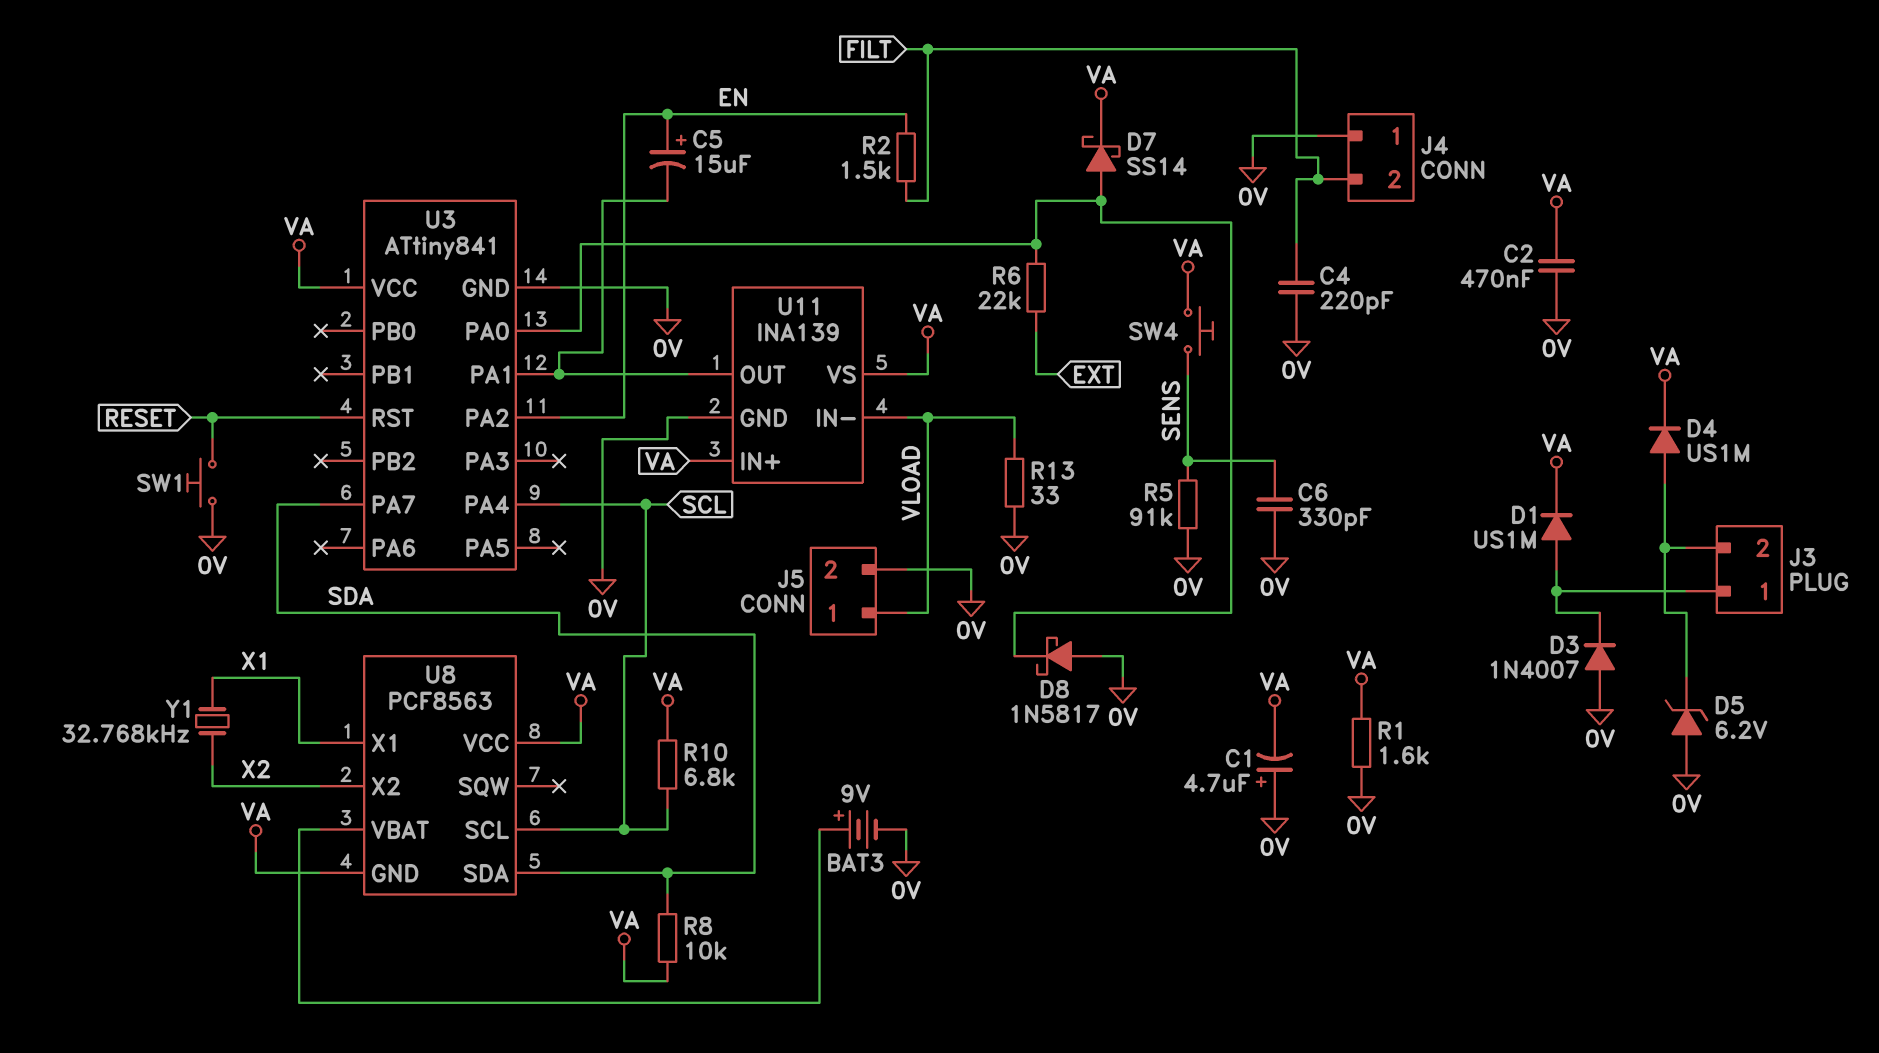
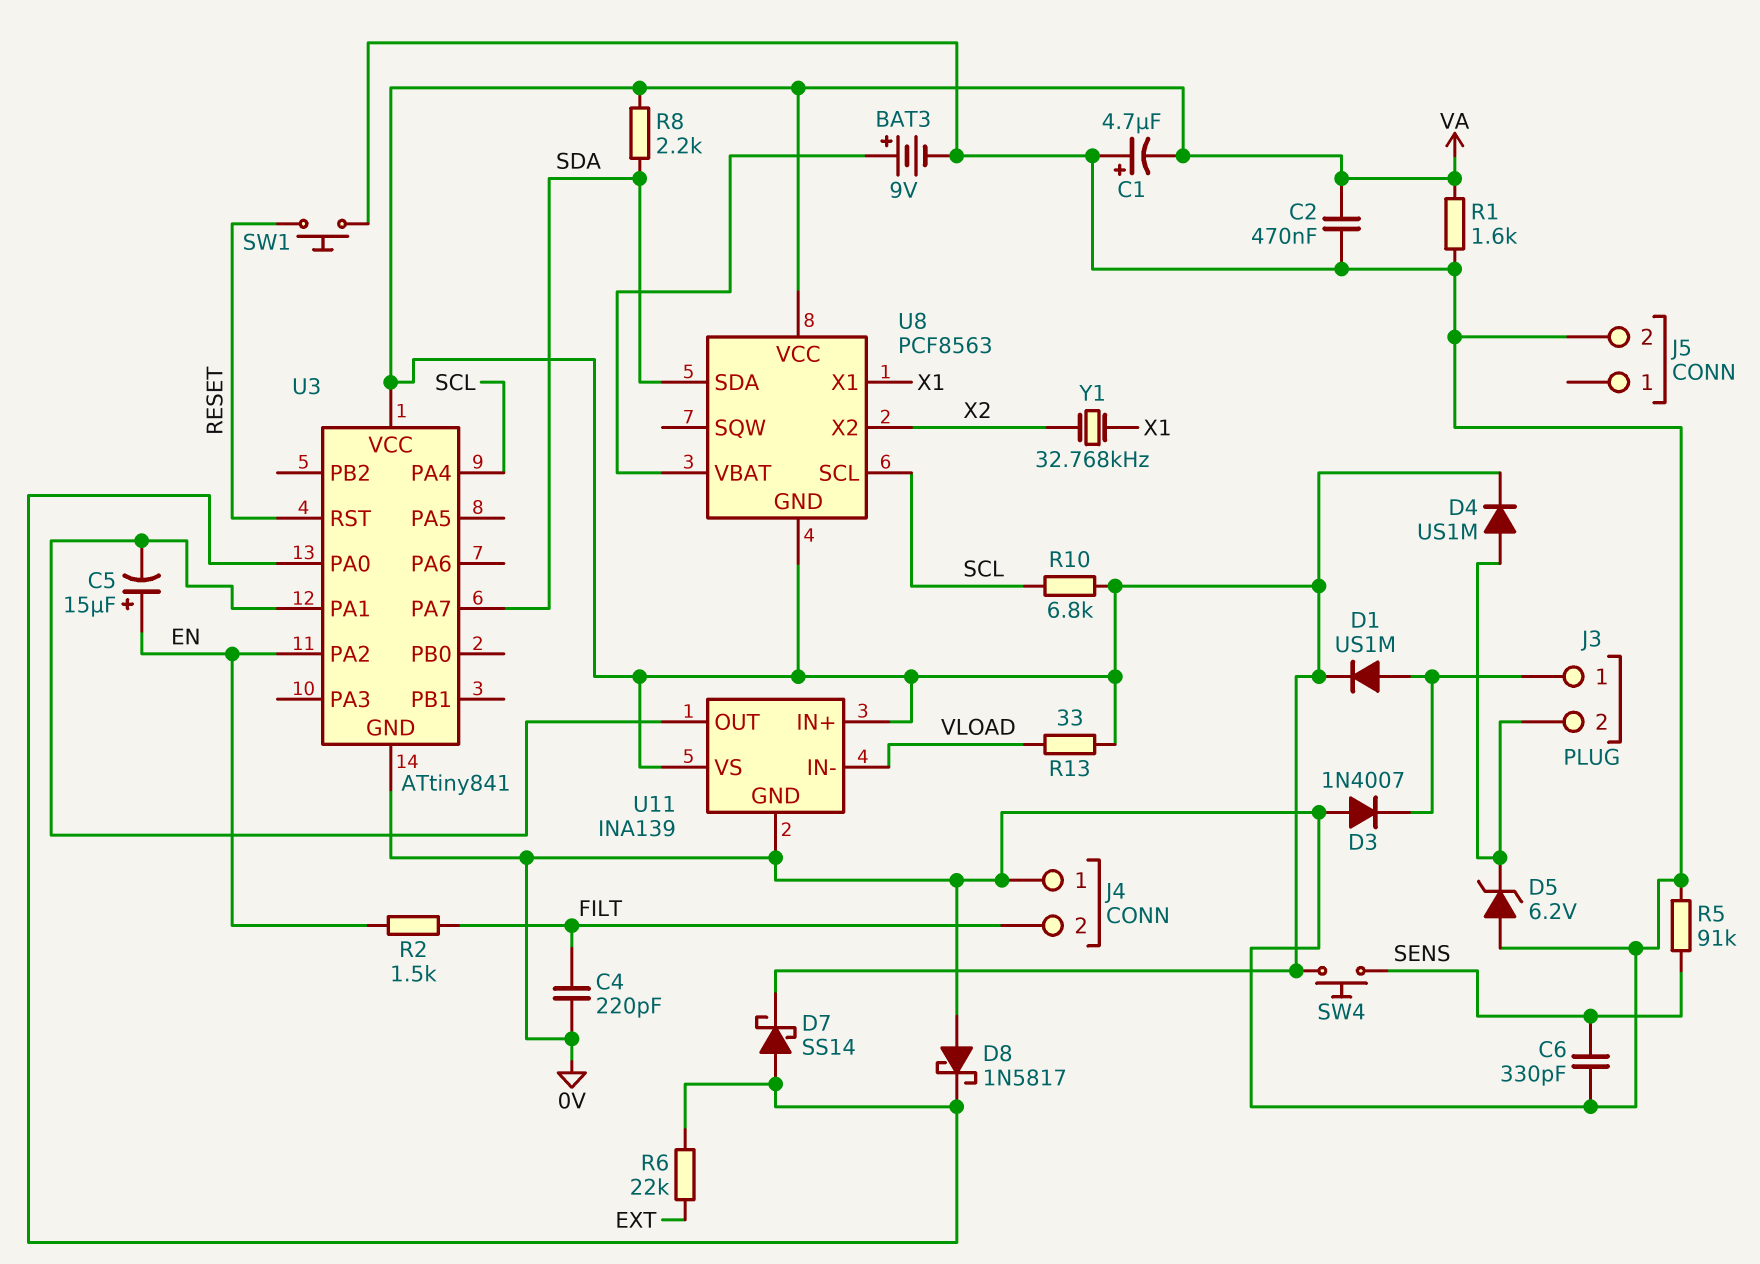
J5 pin 1: VLOAD -> none
R8: 10k (SDA, VA) -> 2.2k (SDA, VA)
R13: 33 (0V, VLOAD) -> 33 (VA, VLOAD)

